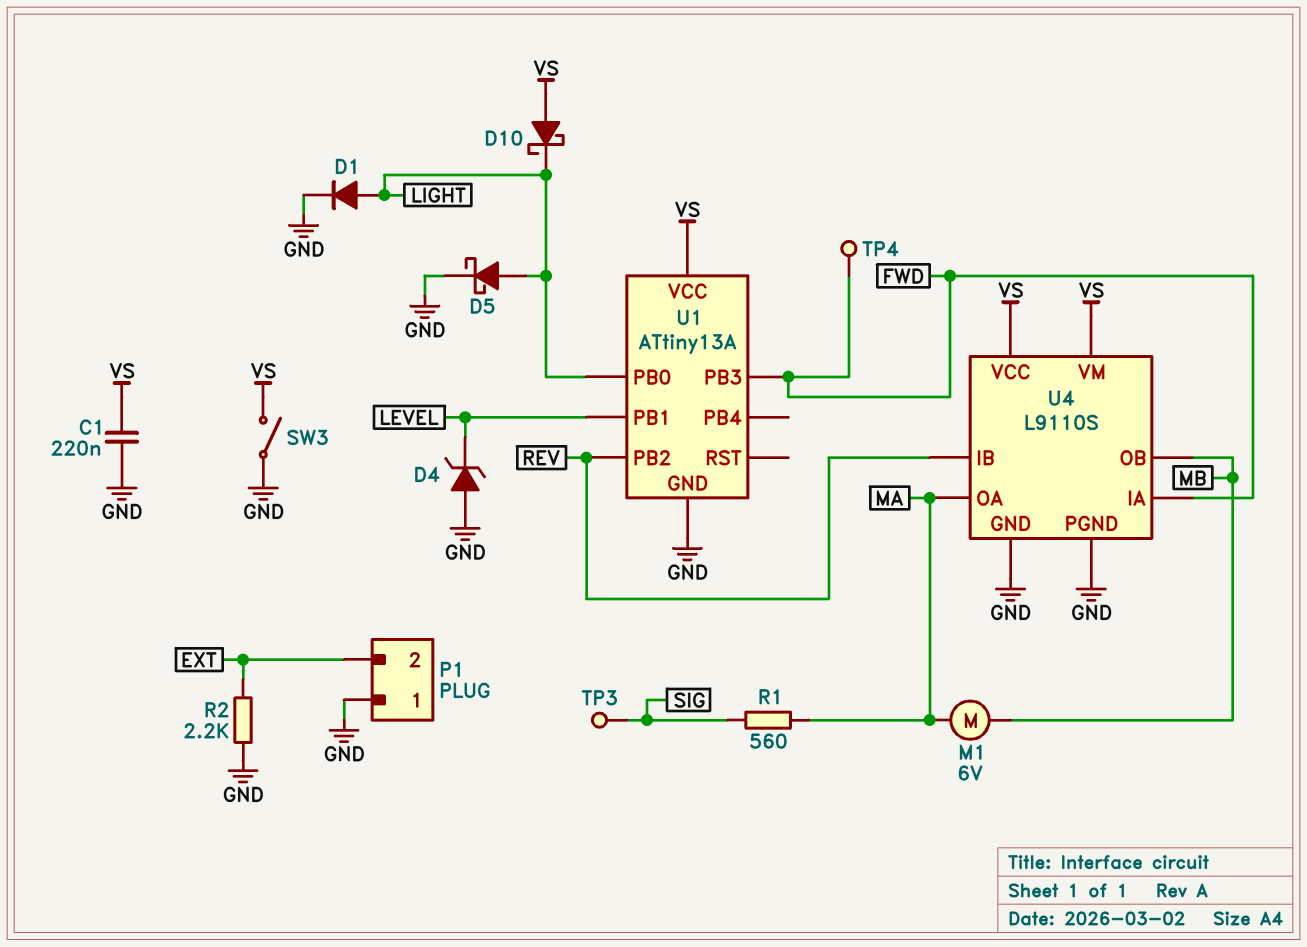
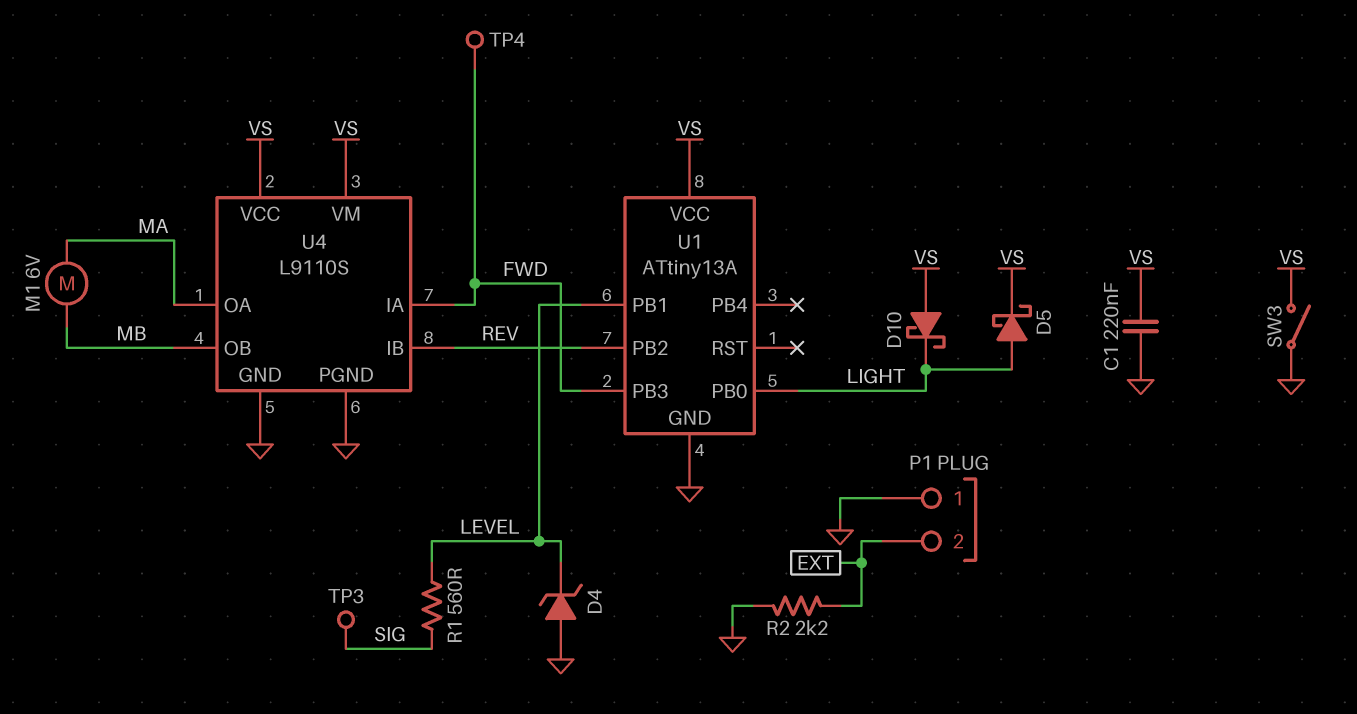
D1: diode (A LIGHT, K GND) -> none
D5: schottky (A LIGHT, K GND) -> schottky (A LIGHT, K VS)
R1: 560 (MA, SIG) -> 560 (LEVEL, SIG)

